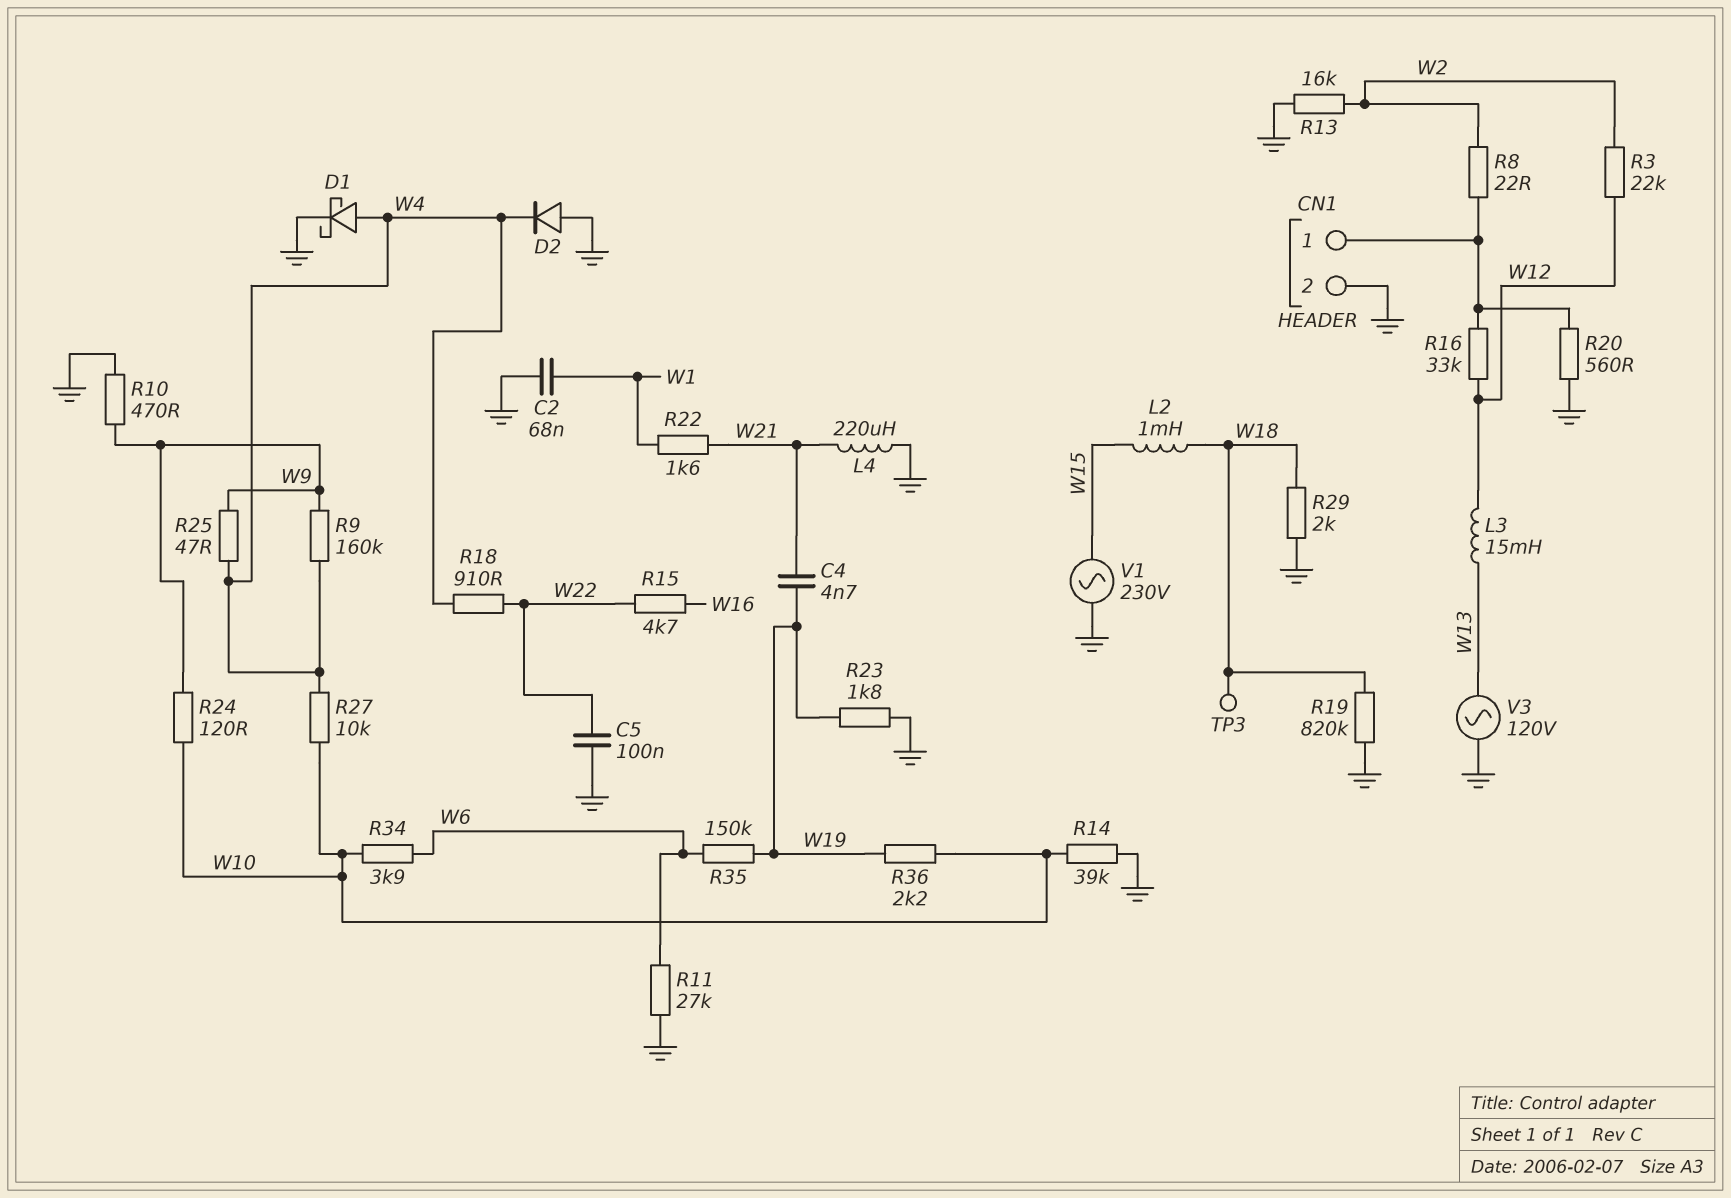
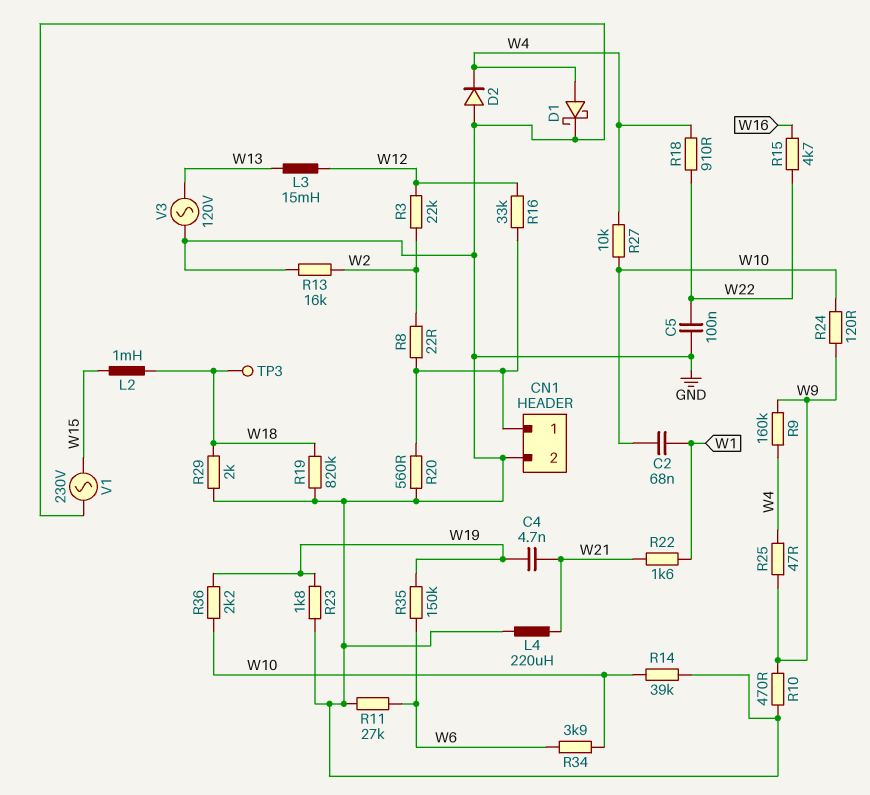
C2: 68nF (GND, W1) -> 68nF (W1, W10)

